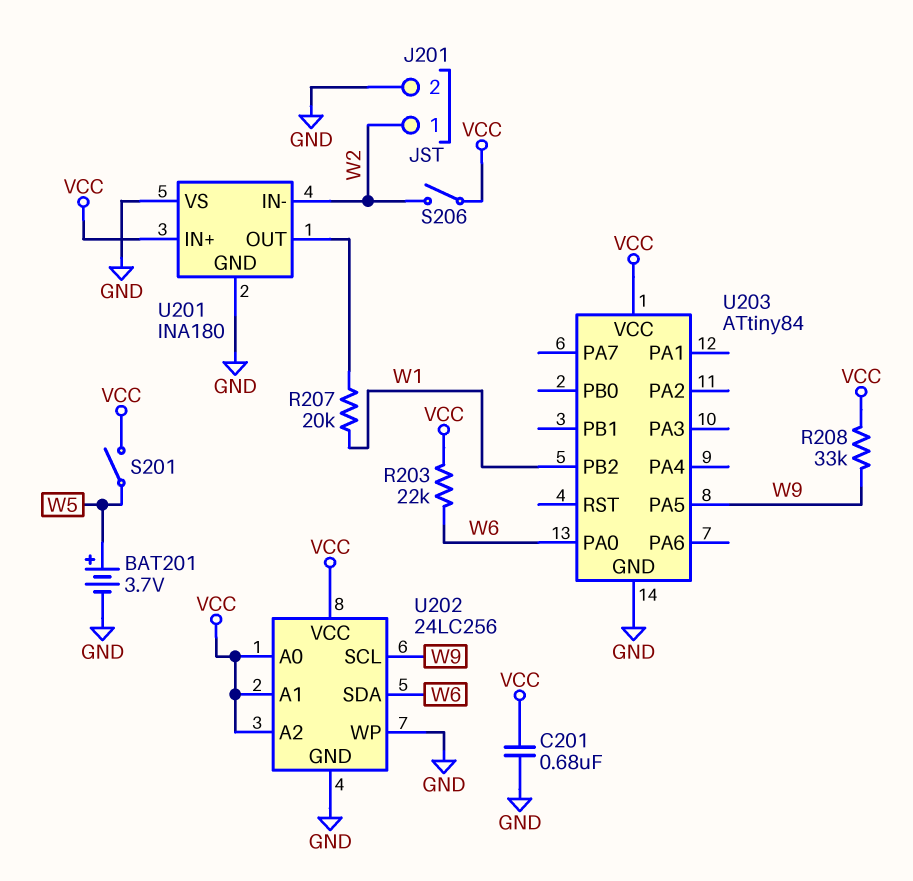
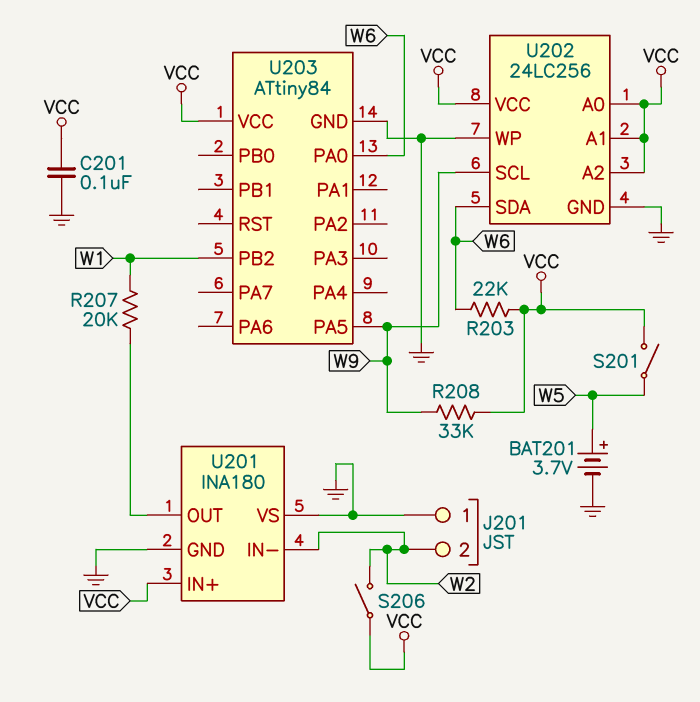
C201: 680nF (GND, VCC) -> 100nF (GND, VCC)
J201 pin 1: W2 -> GND
J201 pin 2: GND -> W2

